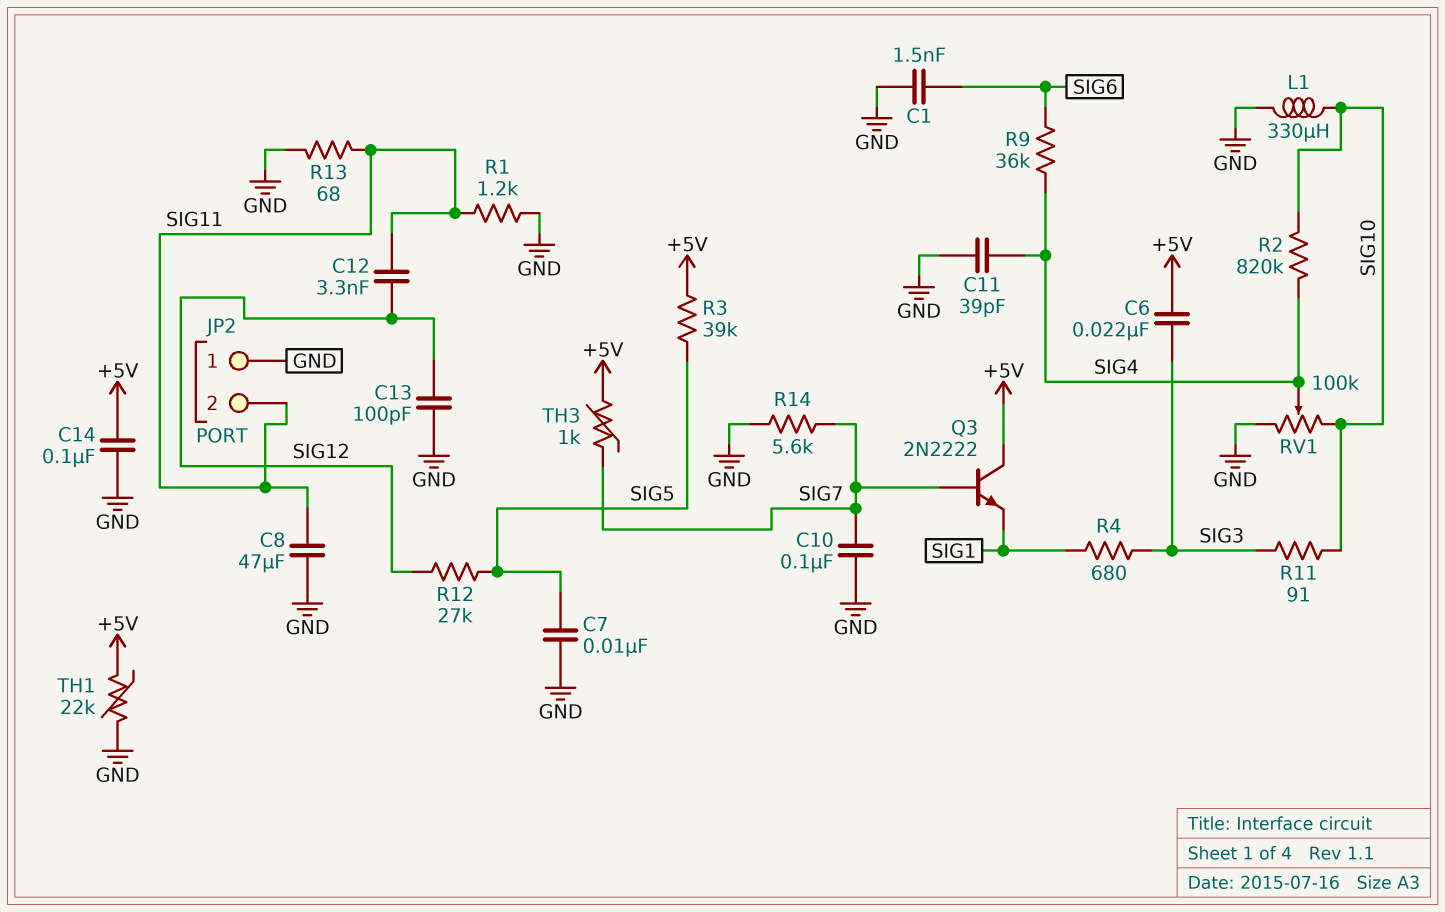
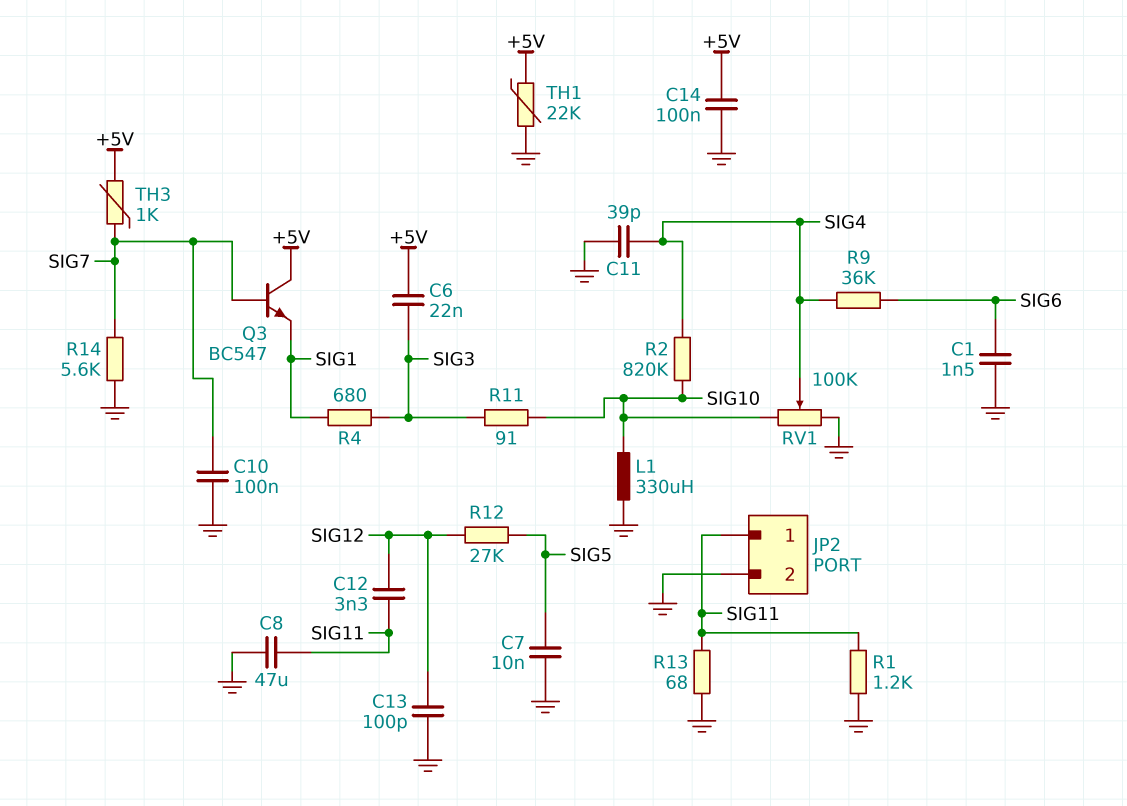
JP2 pin 1: GND -> SIG11
JP2 pin 2: SIG11 -> GND
Q3: NPN 2N2222 (B SIG7, C +5V, E SIG1) -> NPN BC547 (B SIG7, C +5V, E SIG1)
R3: 39k (+5V, SIG5) -> none

